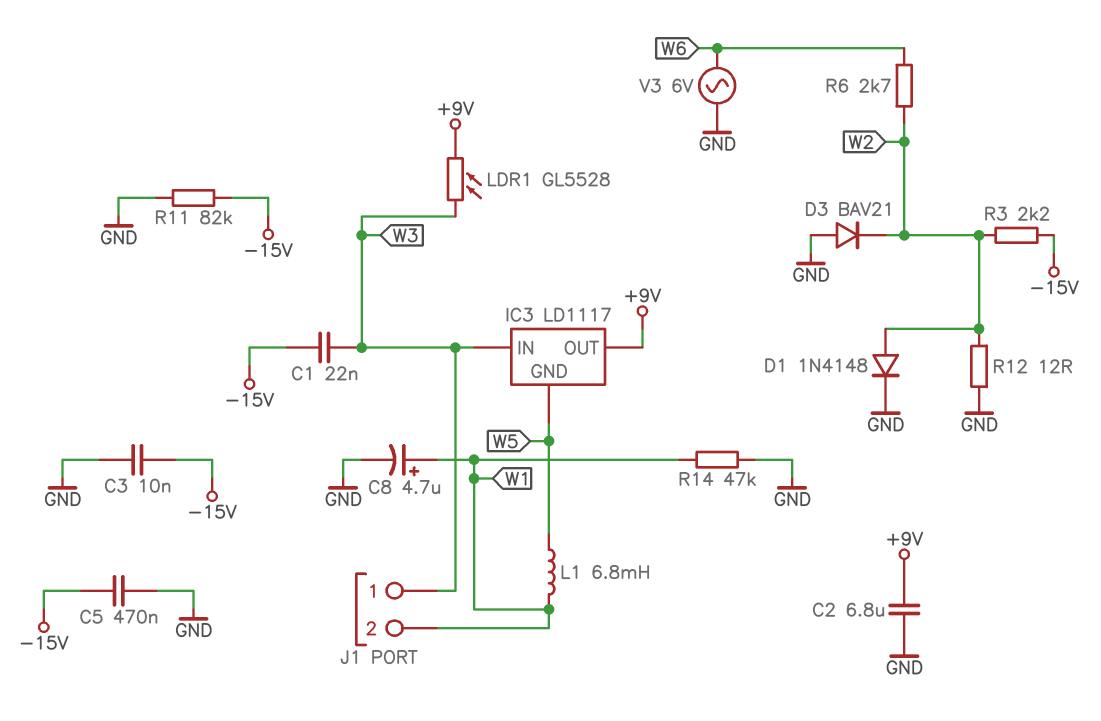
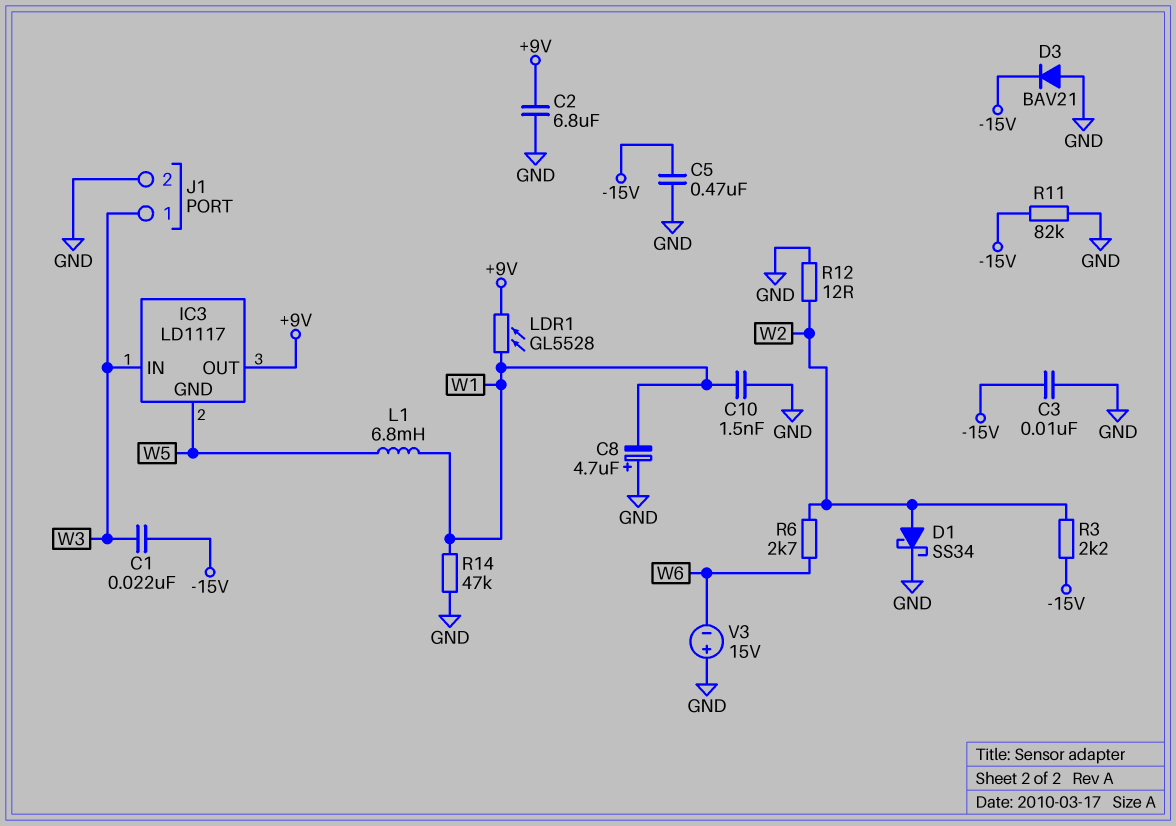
C8: 4.7uF (plus W1, minus GND) -> 4.7uF (plus GND, minus W1)
C10: none -> 1.5nF (GND, W1)
D1: diode 1N4148 (A W2, K GND) -> schottky SS34 (A W2, K GND)
D3: diode BAV21 (A GND, K W2) -> diode BAV21 (A GND, K -15V)
J1 pin 2: W1 -> GND
LDR1: GL5528 (+9V, W3) -> GL5528 (+9V, W1)
V3: AC 6V (GND, W6) -> 15V (plus GND, minus W6)

